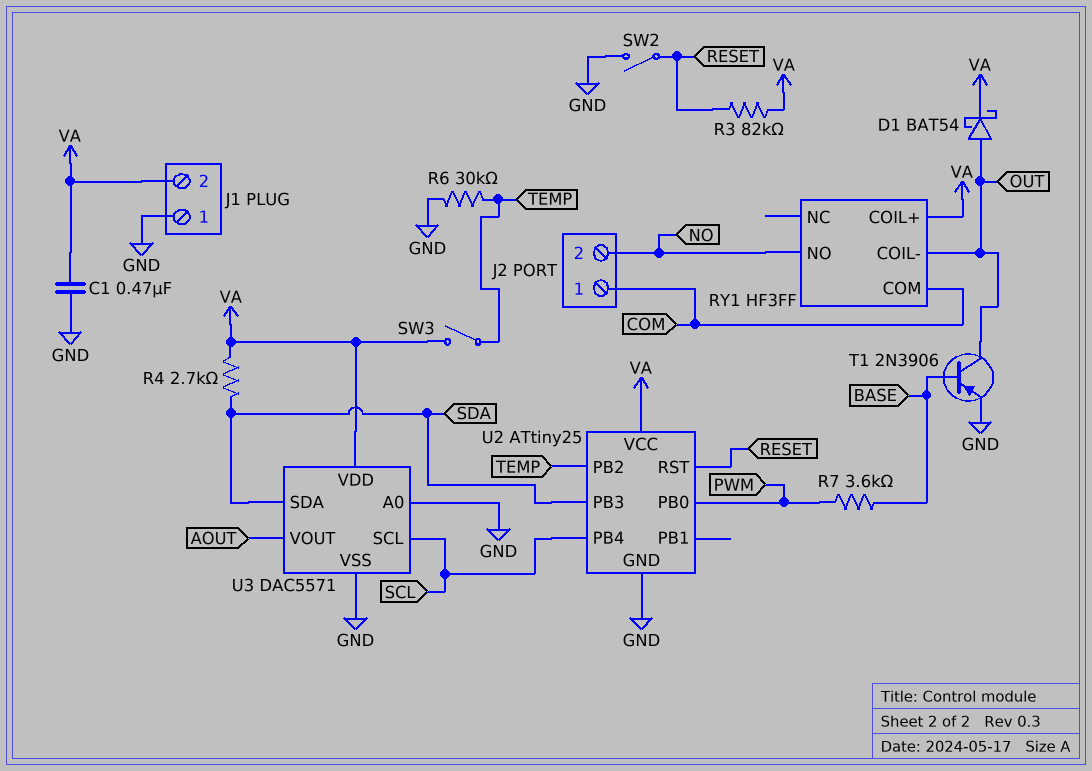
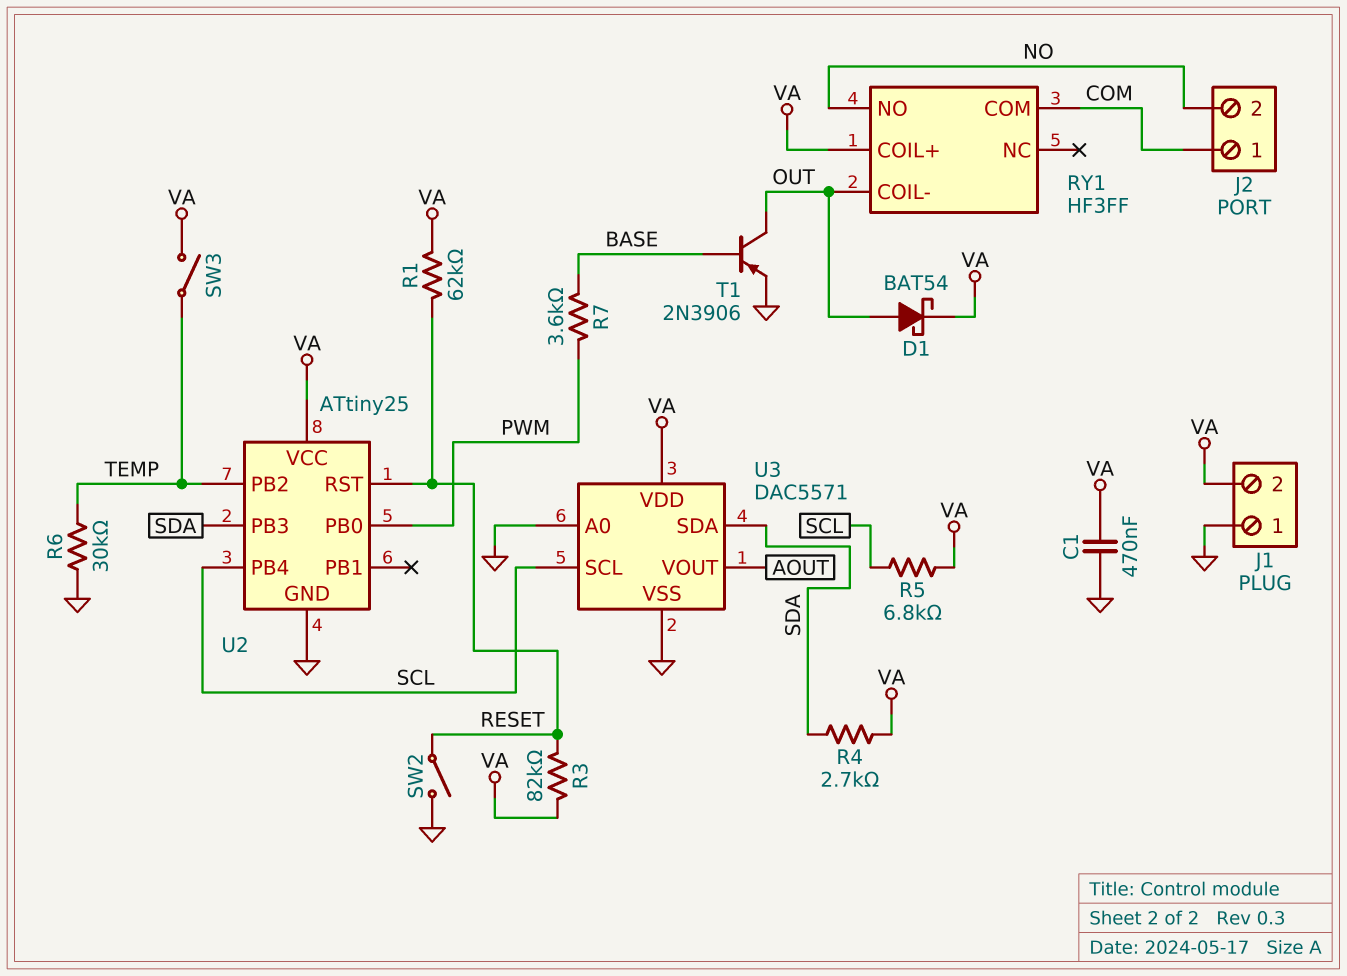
R1: none -> 62k (RESET, VA)
R5: none -> 6.8k (SCL, VA)

